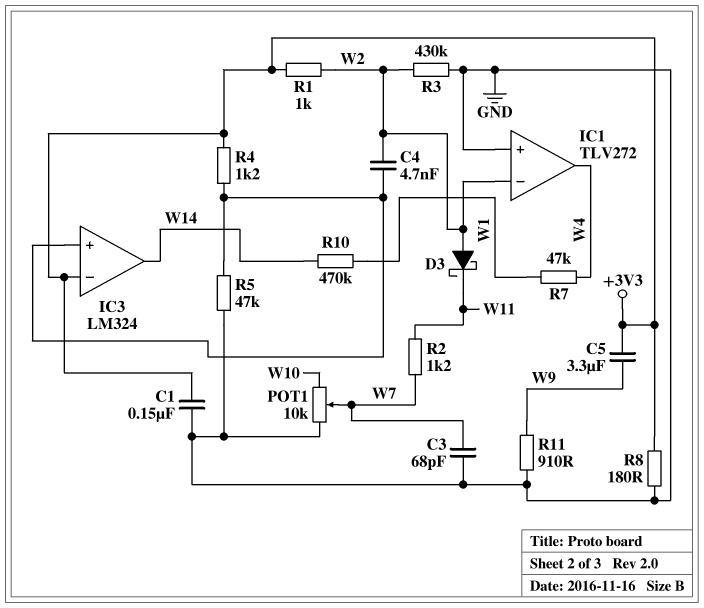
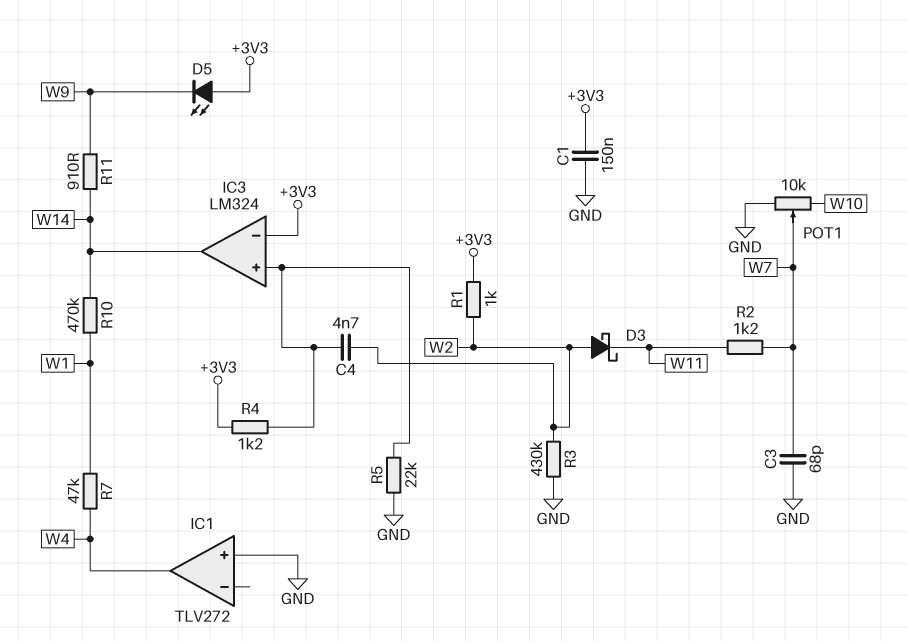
C5: 3.3uF (+3V3, W9) -> none
D5: none -> LED (A +3V3, K W9)
IC1 pin in-: W2 -> none
R5: 47k (GND, IC3/in+) -> 22k (GND, IC3/in+)
R8: 180 (+3V3, GND) -> none
R11: 910 (GND, W9) -> 910 (W9, W14)

